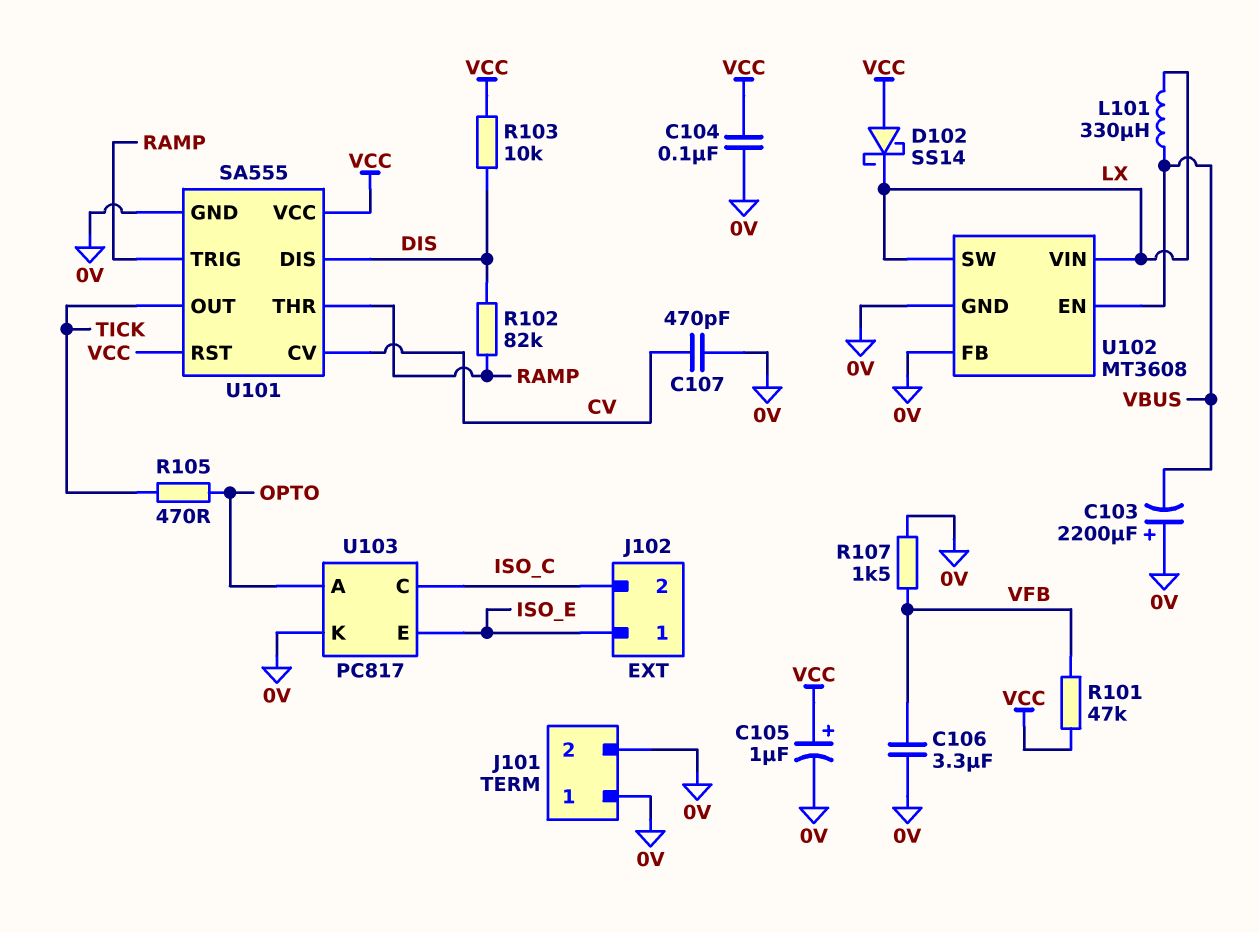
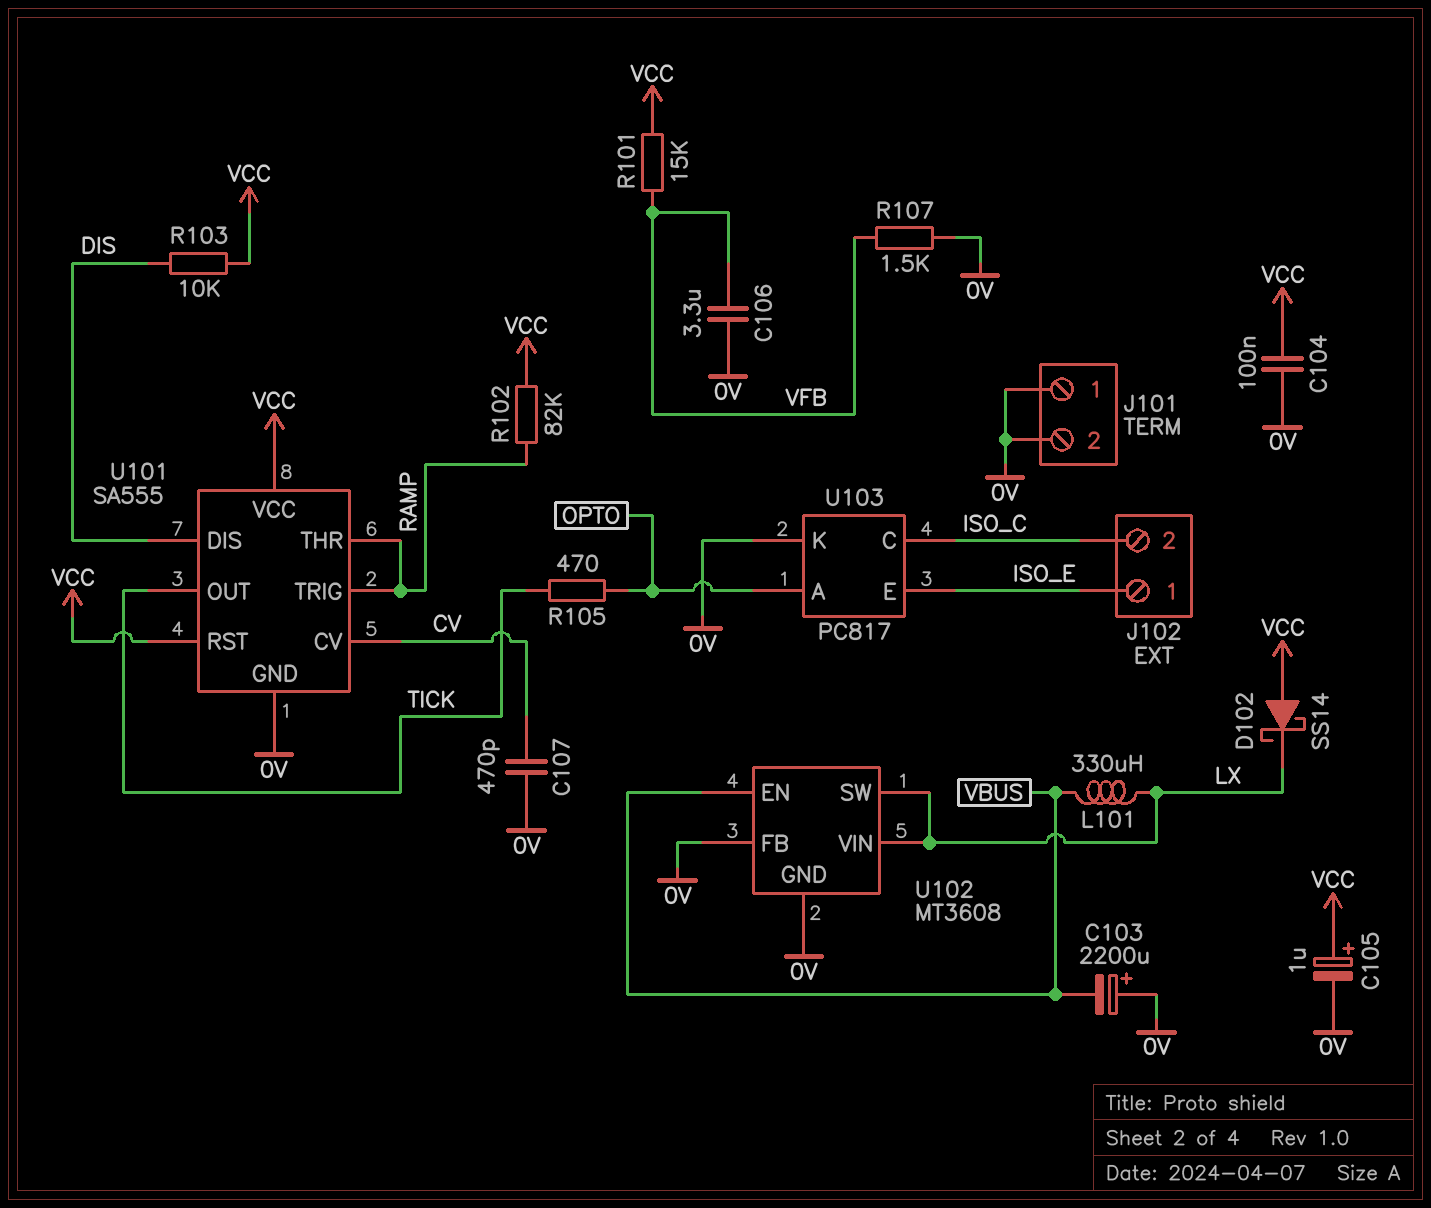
R101: 47k (VCC, VFB) -> 15k (VCC, VFB)
R102: 82k (DIS, RAMP) -> 82k (RAMP, VCC)

